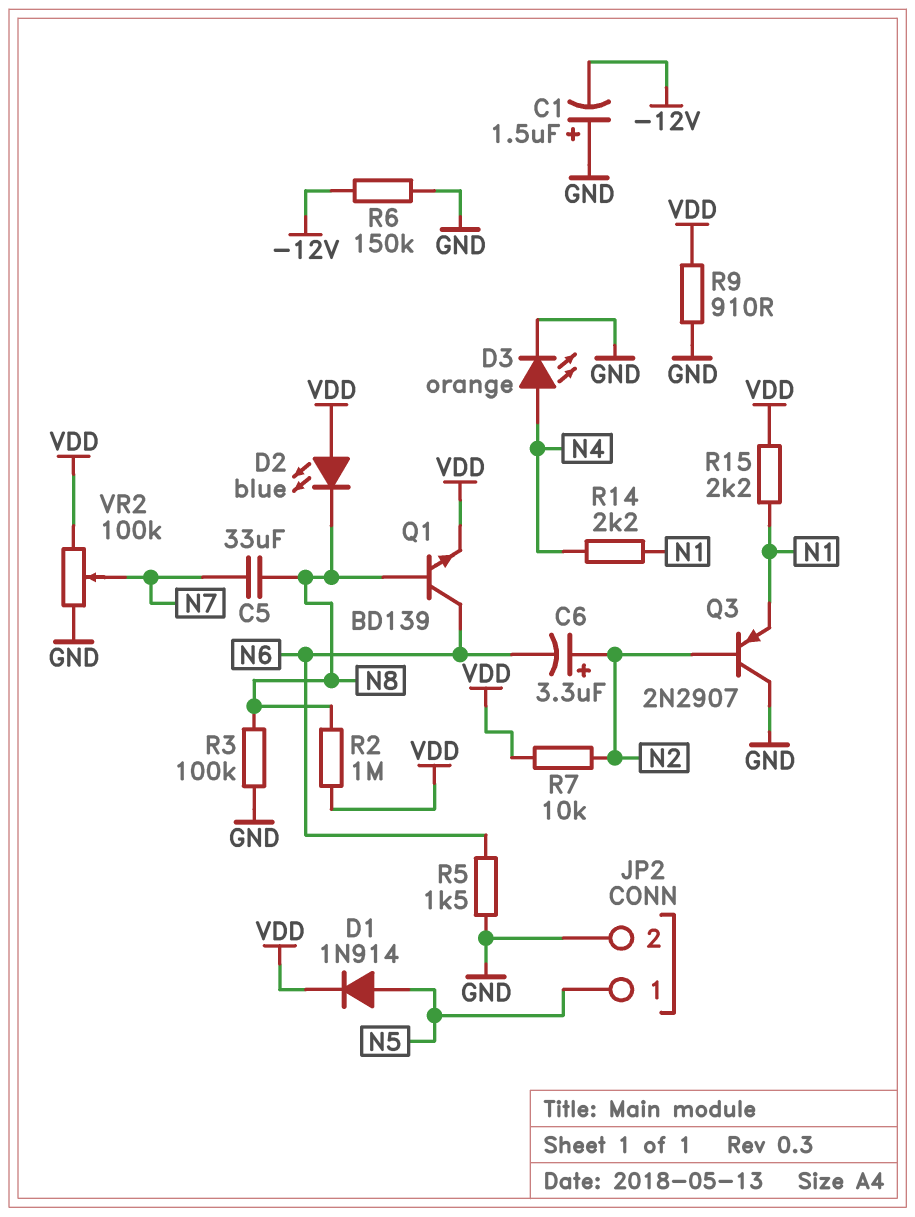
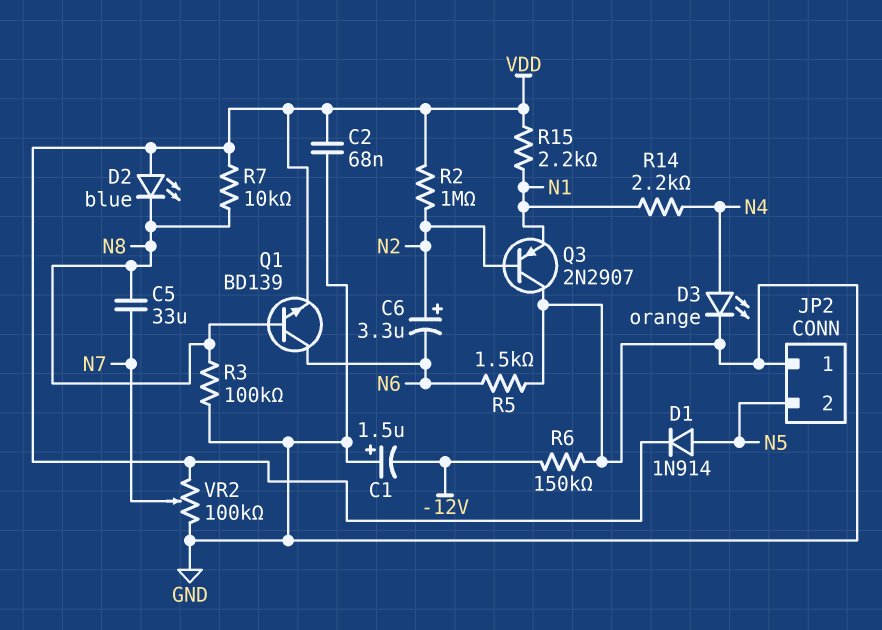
C2: none -> 68nF (GND, VDD)
JP2 pin 1: N5 -> GND
JP2 pin 2: GND -> N5
R2: 1M (N8, VDD) -> 1M (N2, VDD)
R7: 10k (N2, VDD) -> 10k (N8, VDD)
R9: 910 (GND, VDD) -> none

